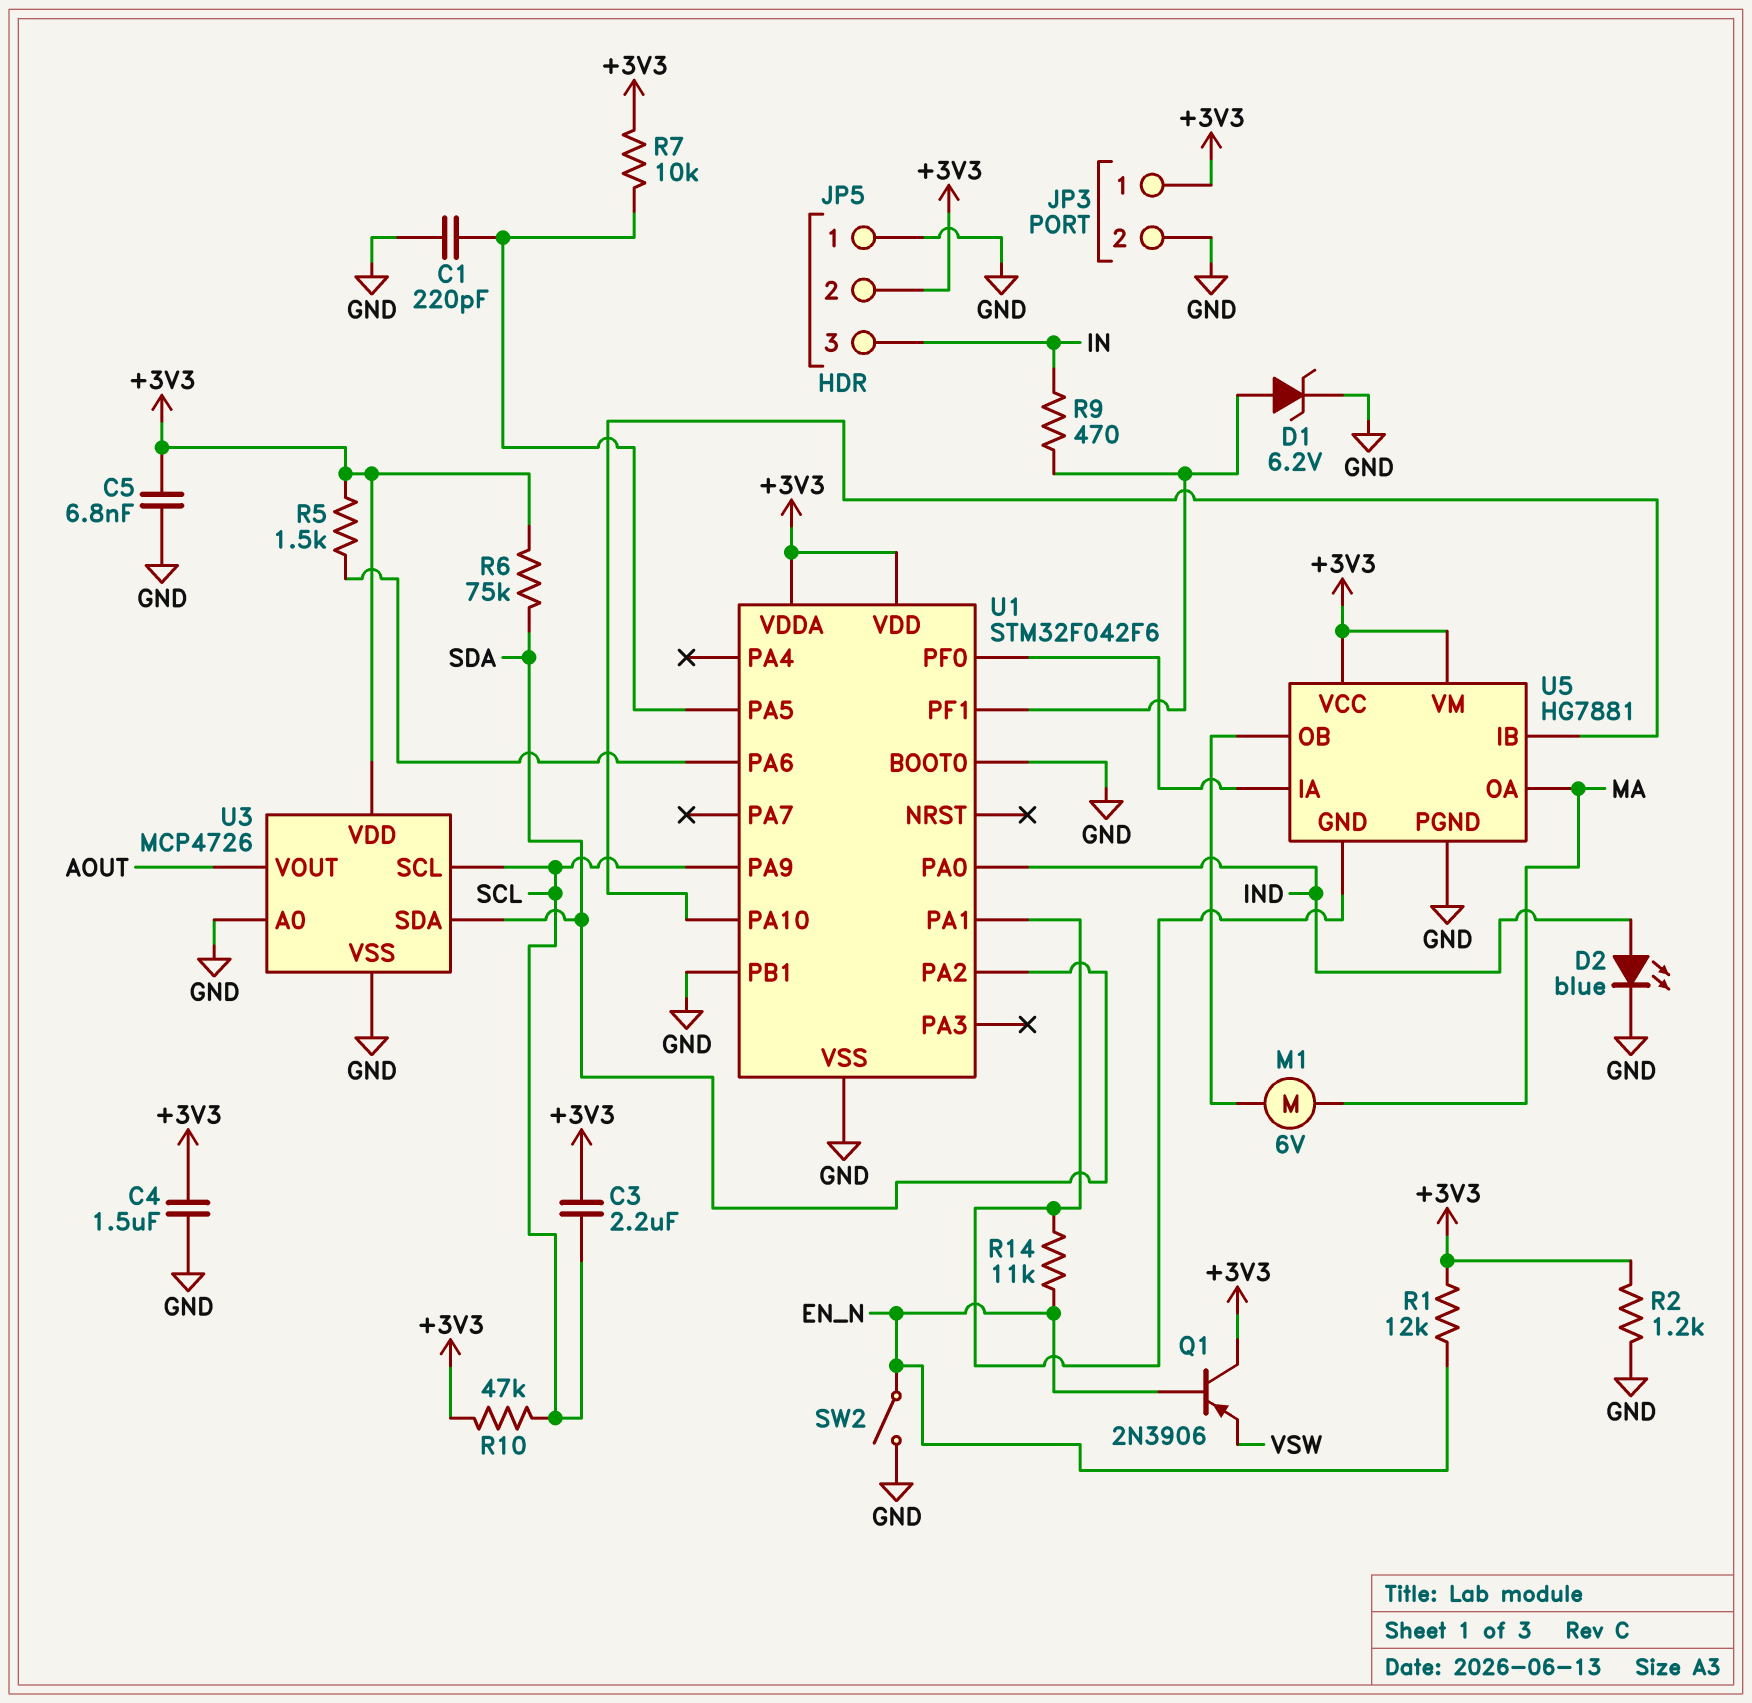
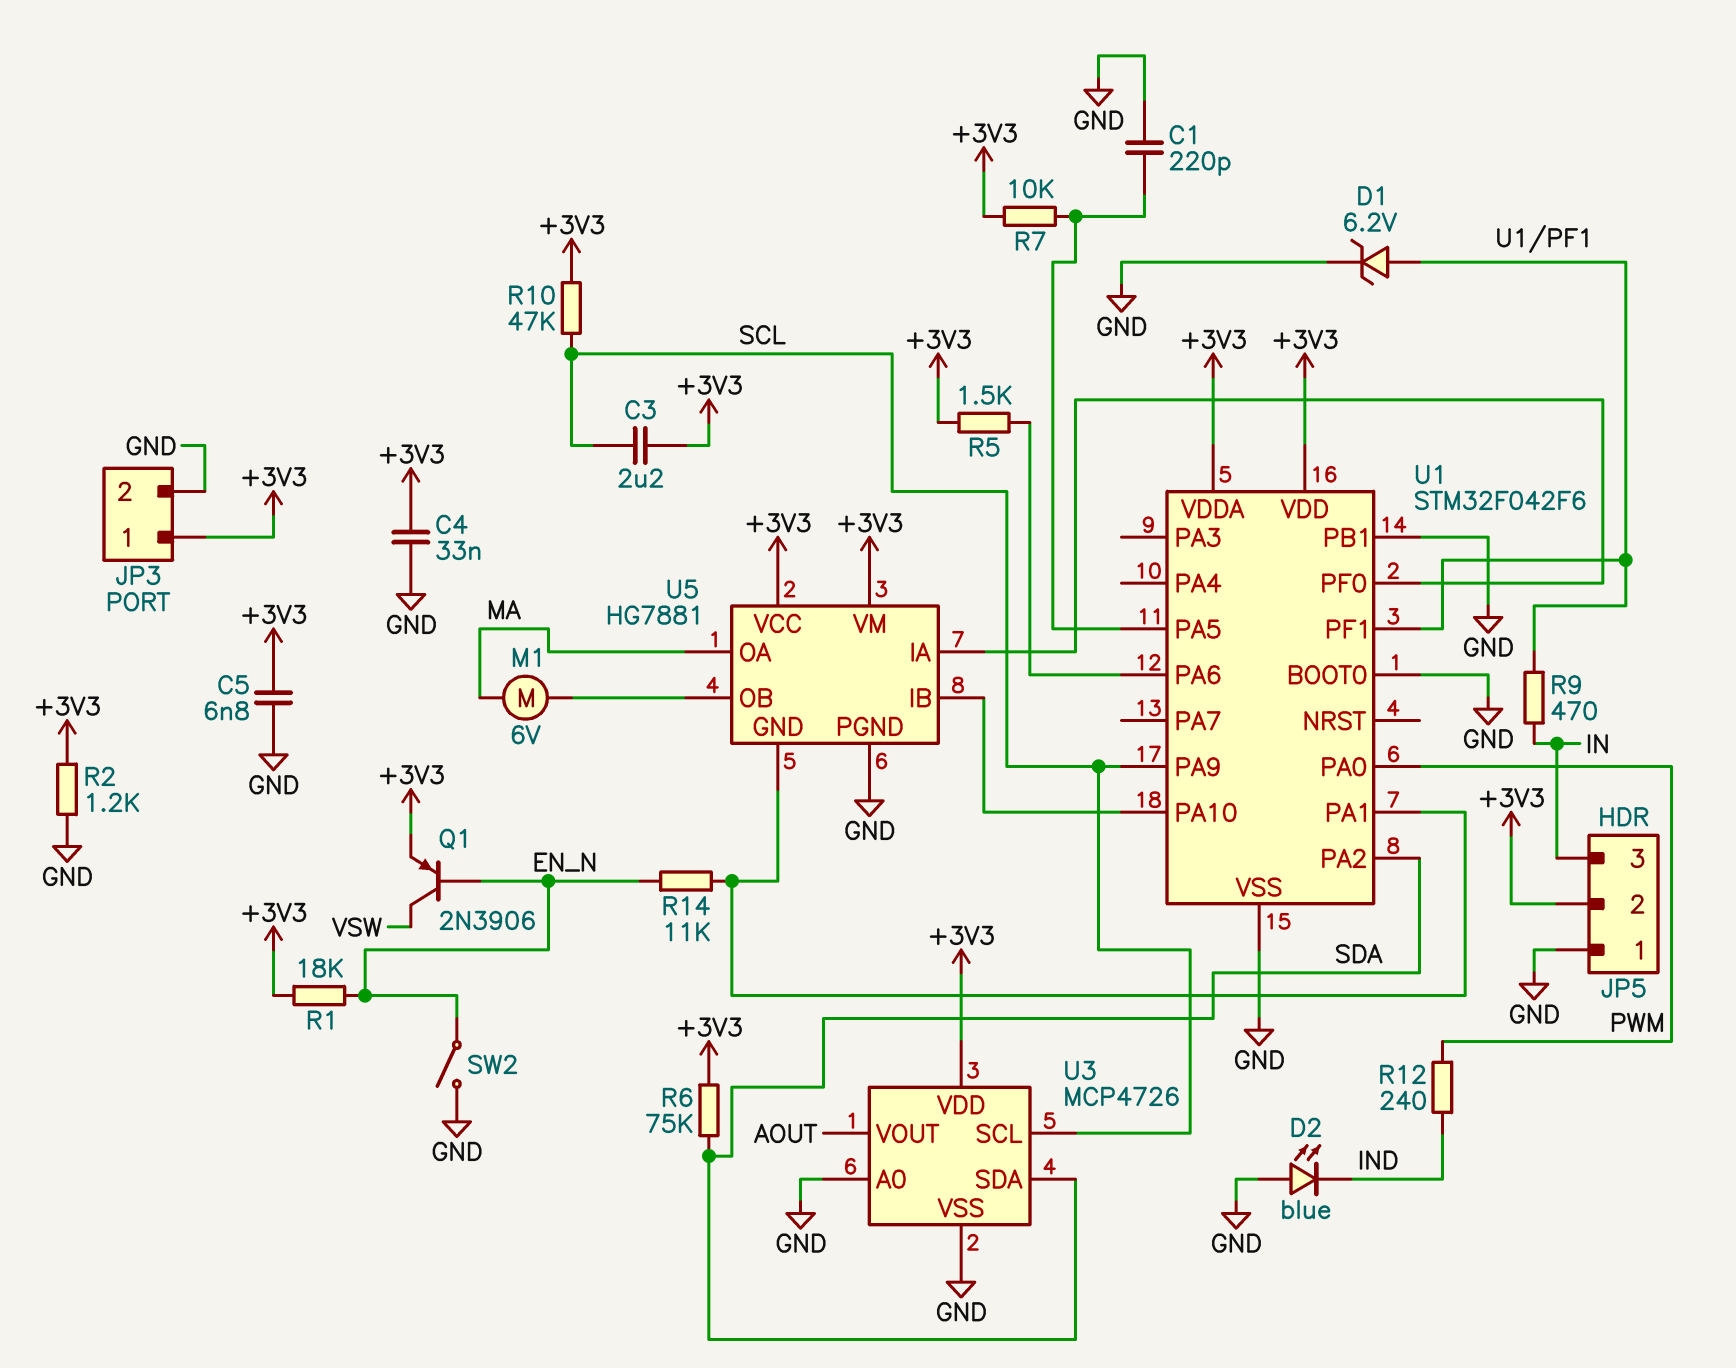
C4: 1.5uF (+3V3, GND) -> 33nF (+3V3, GND)
D2: LED blue (A IND, K GND) -> LED blue (A GND, K IND)
Q1: PNP 2N3906 (B EN_N, C +3V3, E VSW) -> PNP 2N3906 (B EN_N, C VSW, E +3V3)
R1: 12k (+3V3, EN_N) -> 18k (+3V3, EN_N)
R12: none -> 240 (IND, PWM)
U1 pin PA0: IND -> PWM

